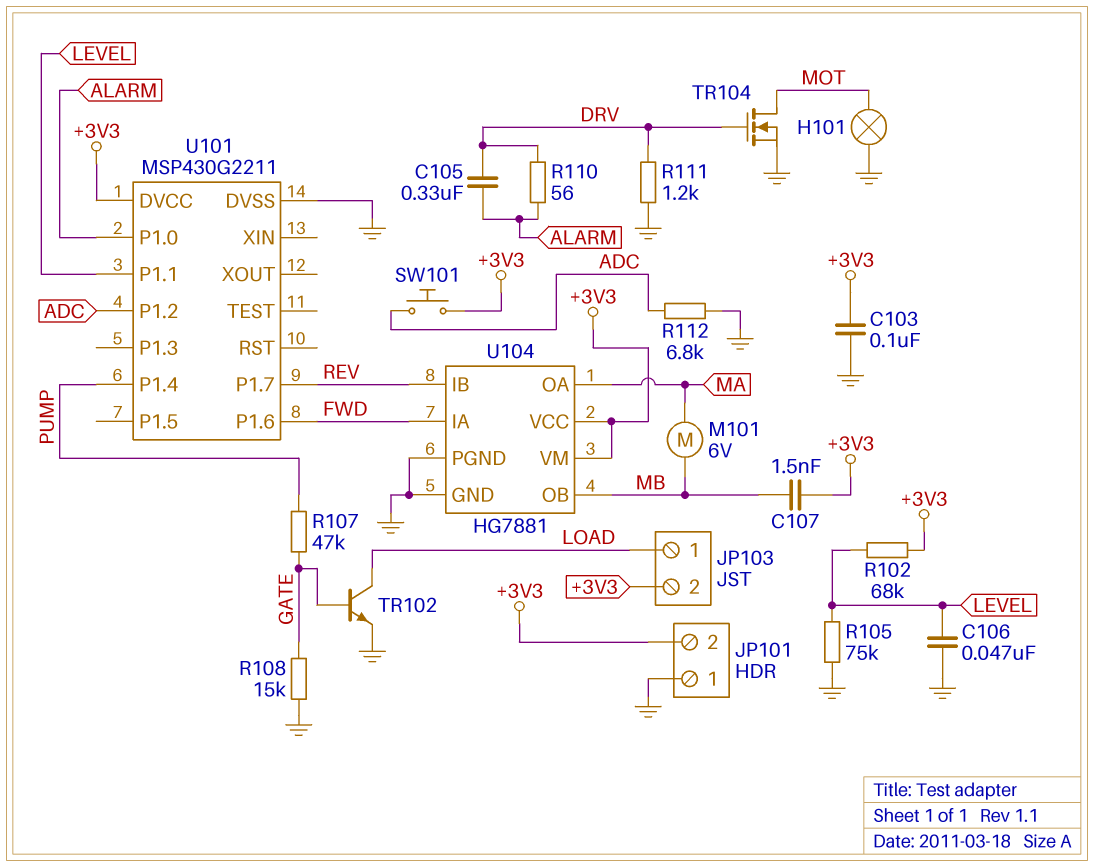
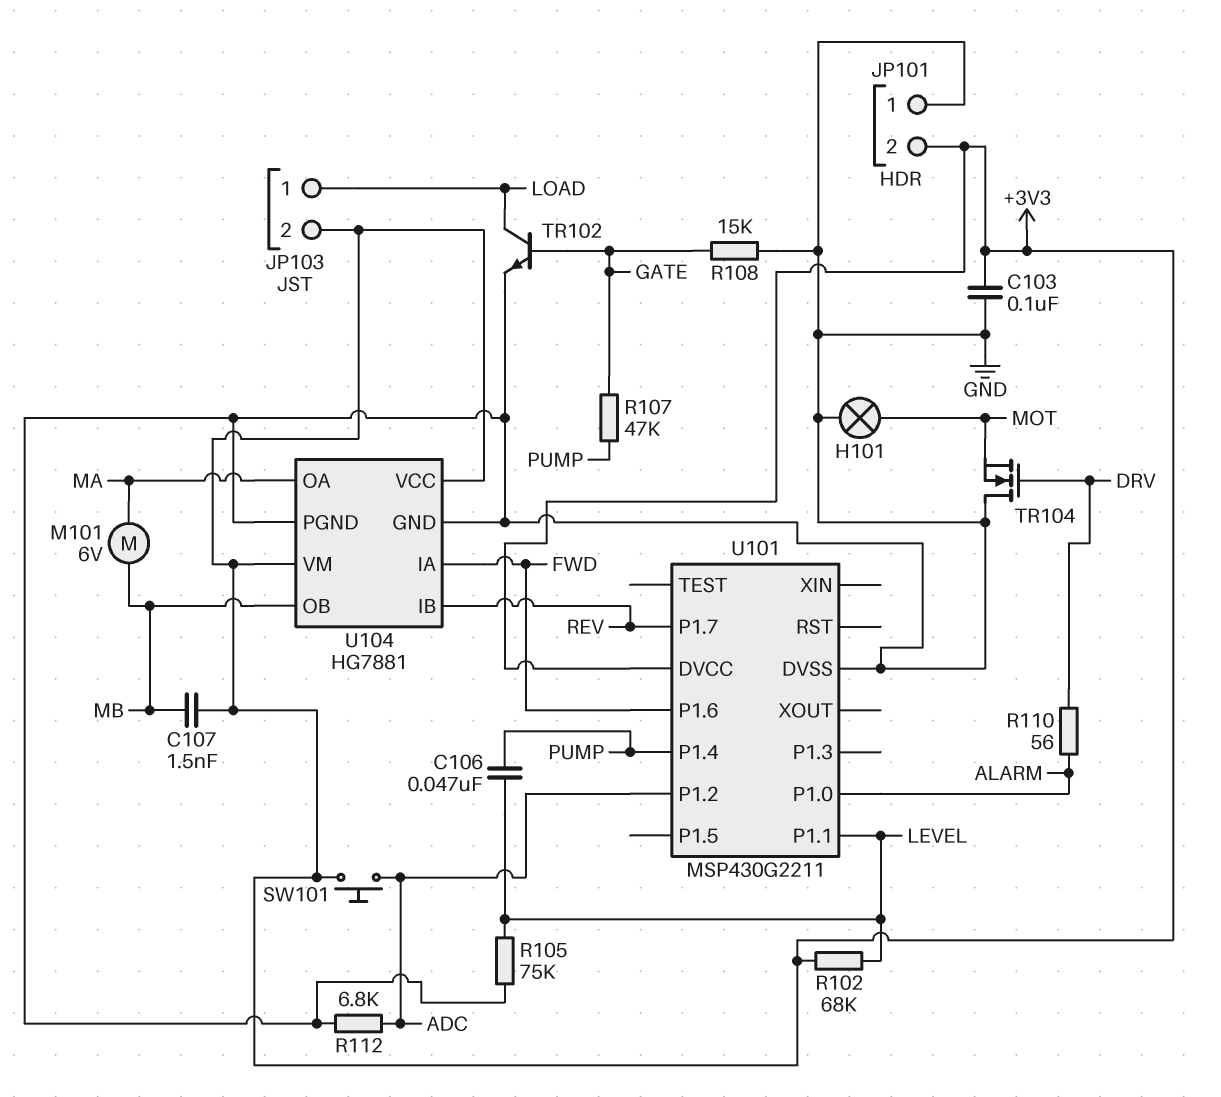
C105: 330nF (ALARM, DRV) -> none
C106: 47nF (GND, LEVEL) -> 47nF (LEVEL, PUMP)
R111: 1.2k (DRV, GND) -> none
TR104: NMOS (G DRV, D MOT, S GND) -> NMOS (G DRV, D GND, S MOT)

